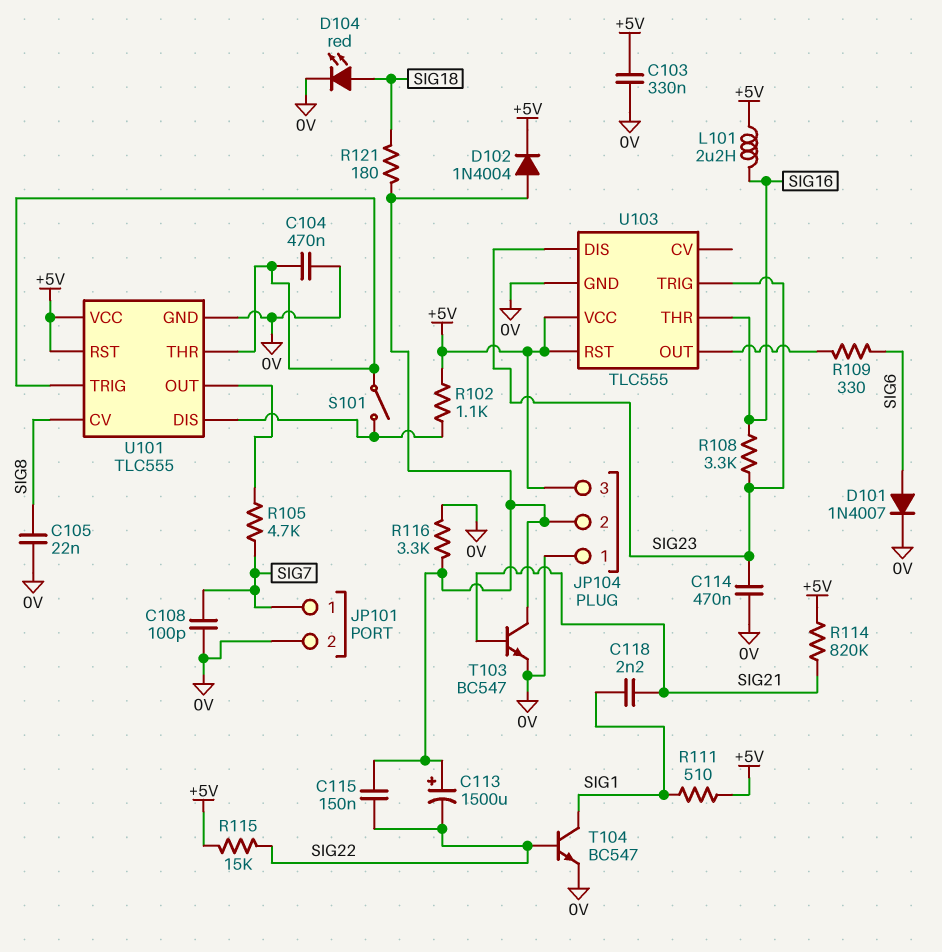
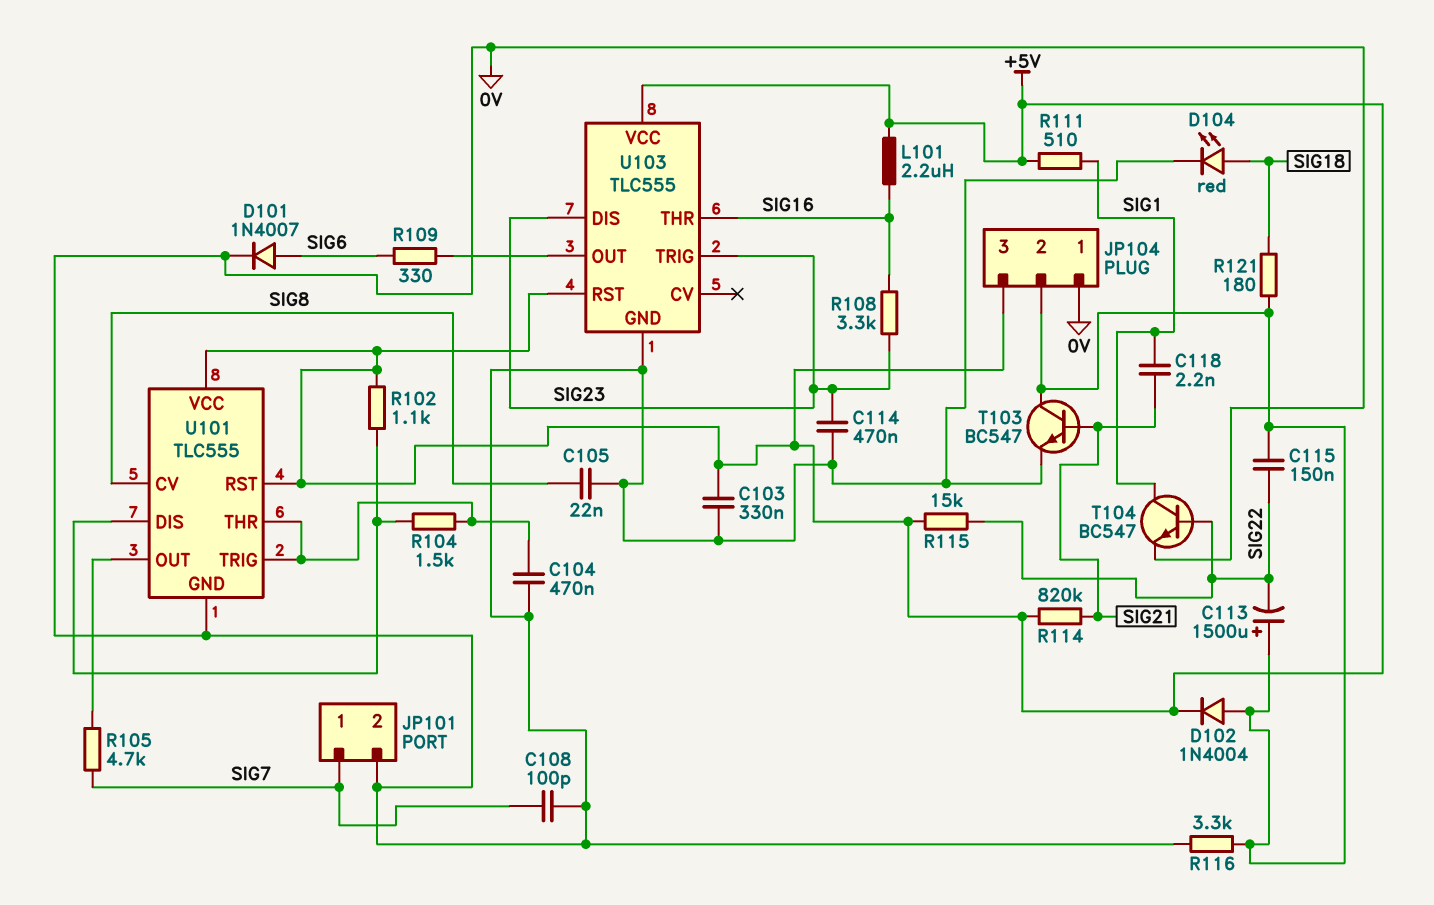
R104: none -> 1.5k (U101/DIS, U101/THR)
S101: switch (U101/DIS, U101/THR) -> none

